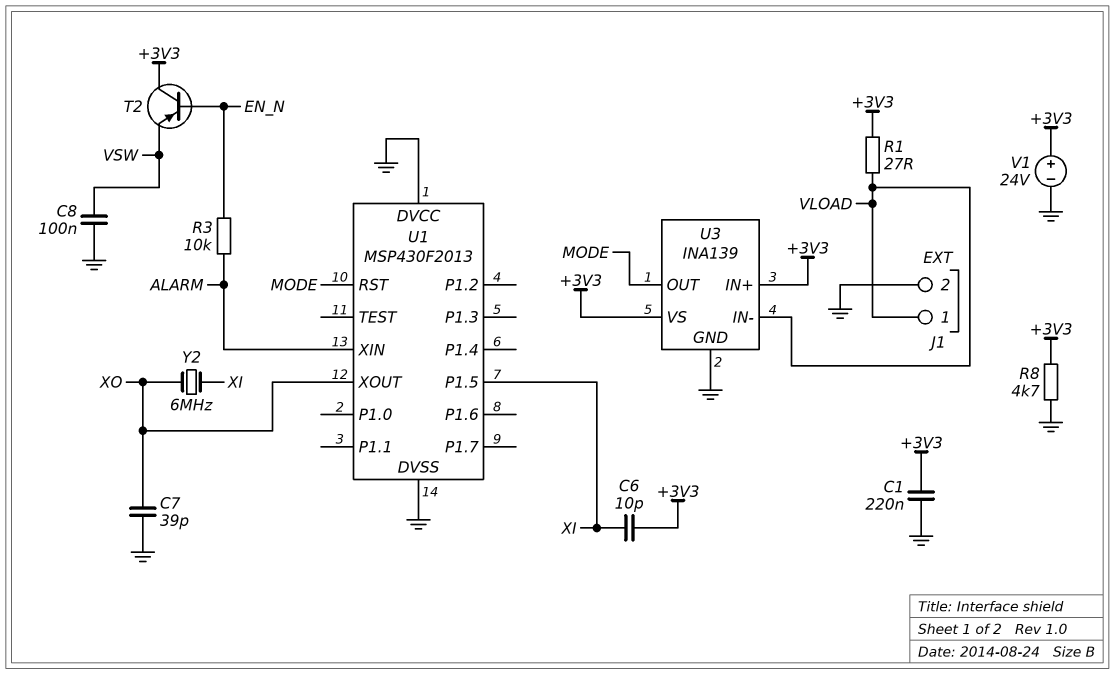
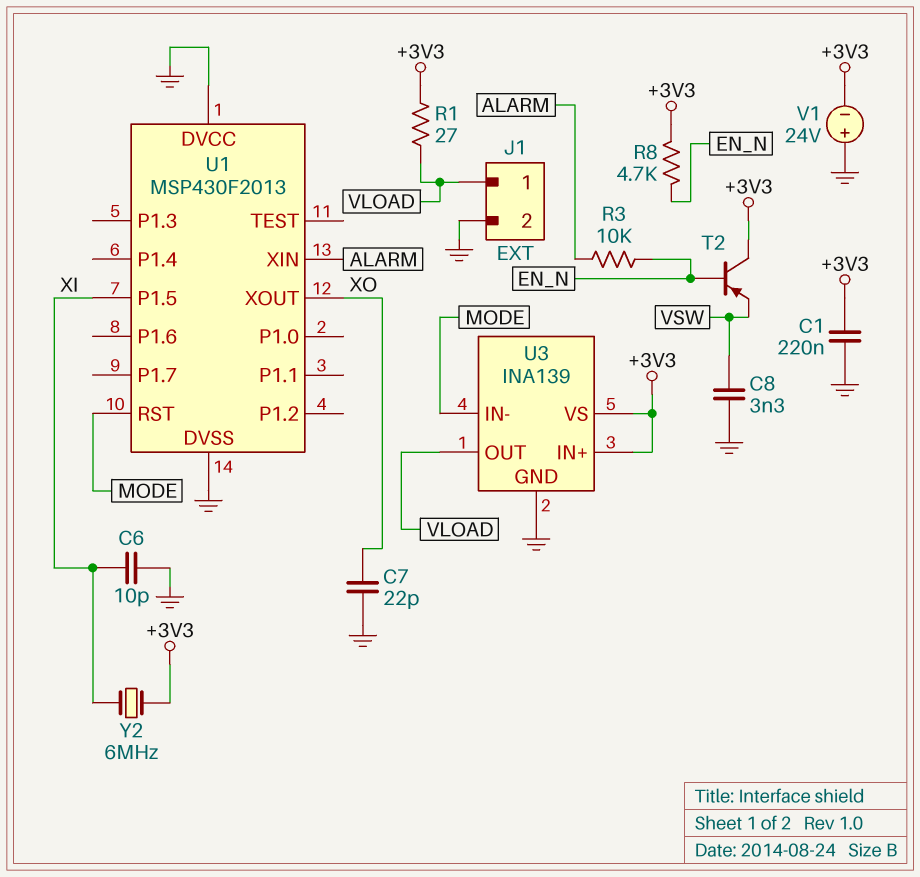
C6: 10pF (+3V3, XI) -> 10pF (GND, XI)
C7: 39pF (GND, XO) -> 22pF (GND, XO)
C8: 100nF (GND, VSW) -> 3.3nF (GND, VSW)
R8: 4.7k (+3V3, GND) -> 4.7k (+3V3, EN_N)
U3 pin IN-: VLOAD -> MODE
U3 pin OUT: MODE -> VLOAD
V1: 24V (plus +3V3, minus GND) -> 24V (plus GND, minus +3V3)
Y2: 6MHz (XI, XO) -> 6MHz (+3V3, XI)

